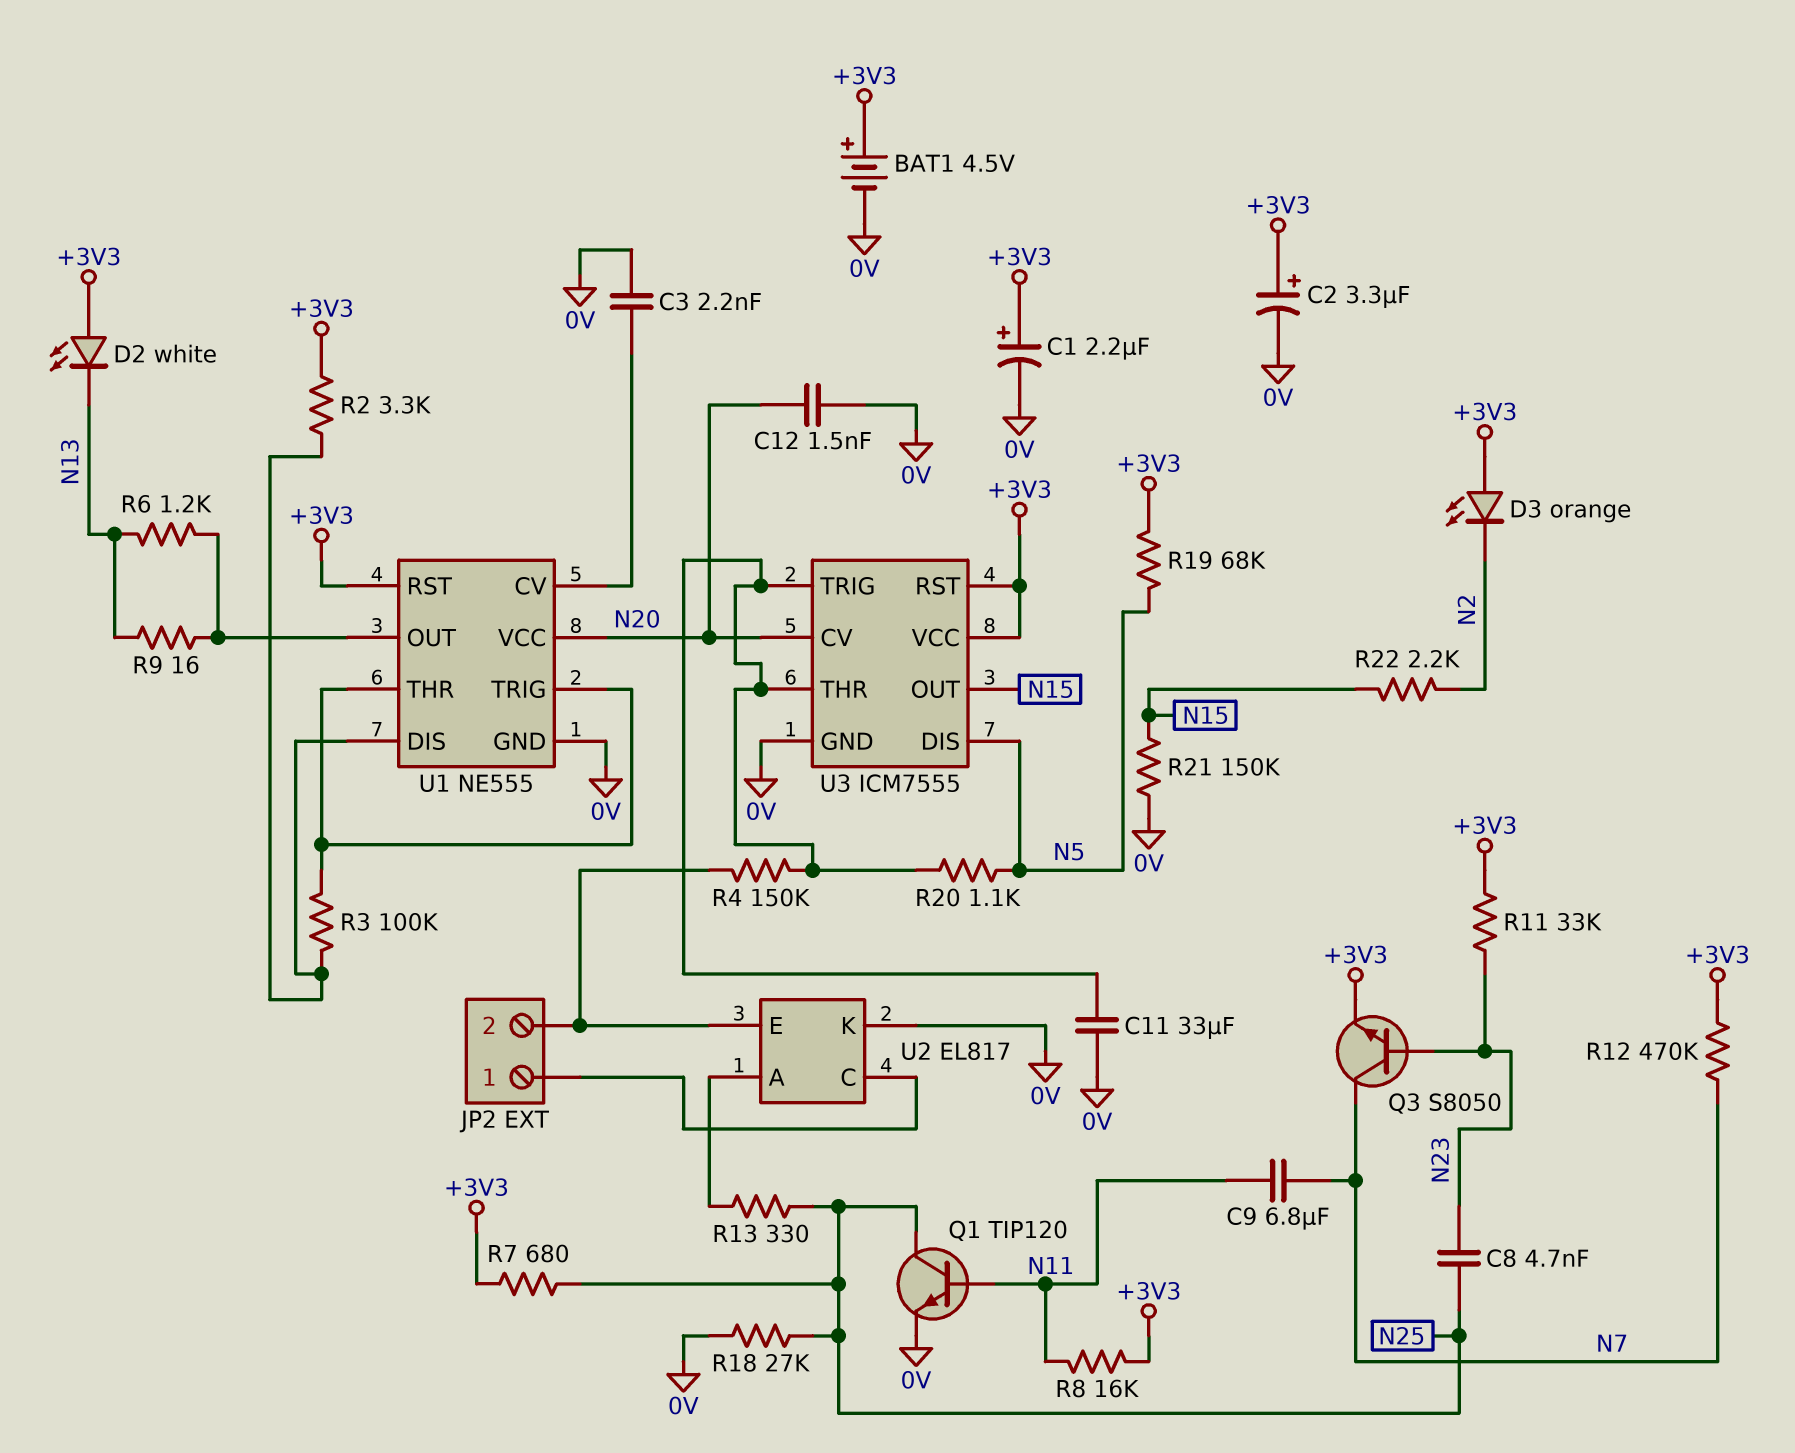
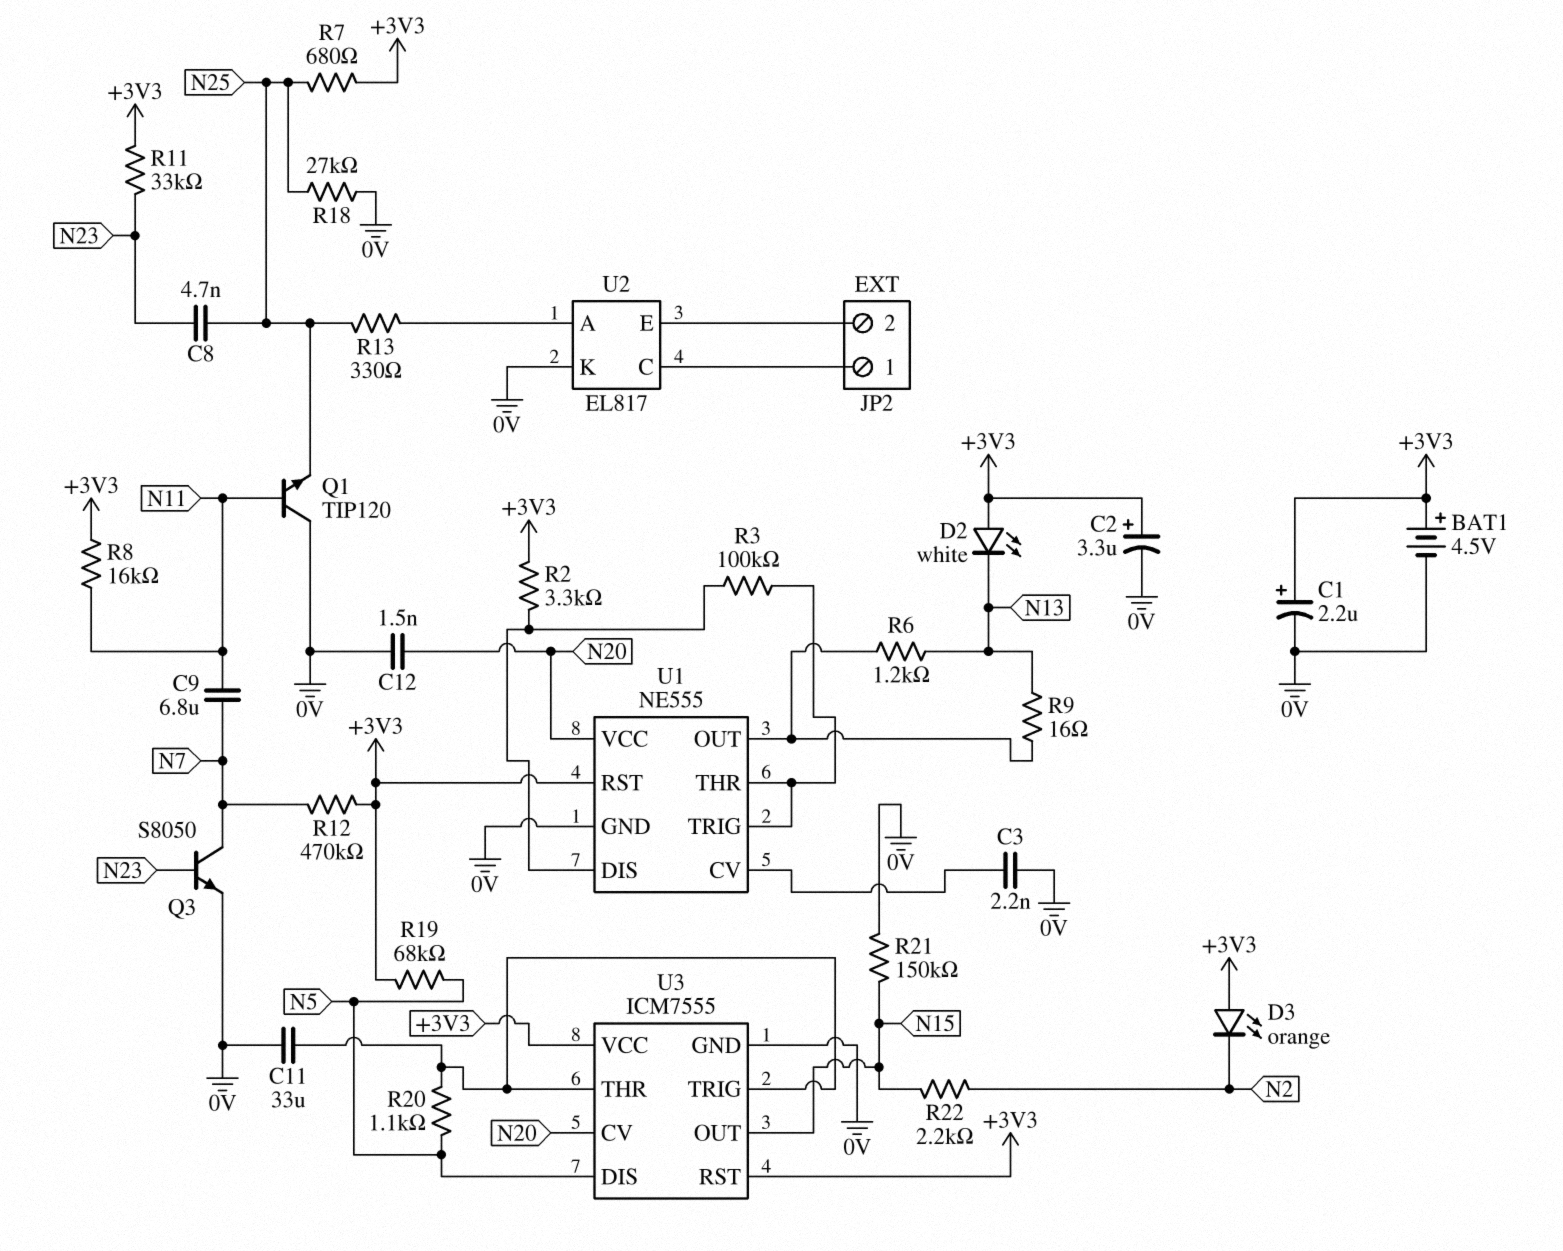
Q1: NPN TIP120 (B N11, C N25, E 0V) -> NPN TIP120 (B N11, C 0V, E N25)
Q3: NPN S8050 (B N23, C N7, E +3V3) -> NPN S8050 (B N23, C N7, E 0V)
R4: 150k (JP2/2, U3/THR) -> none

